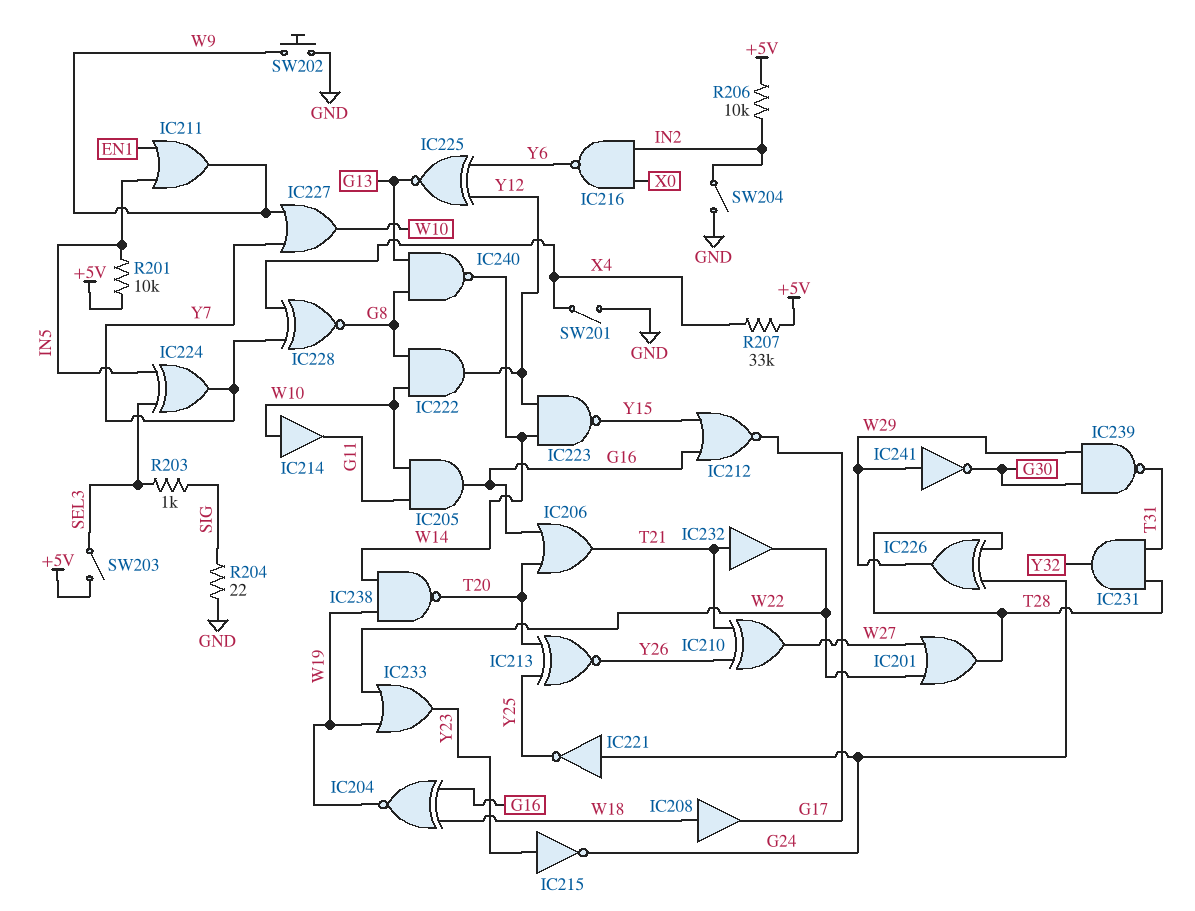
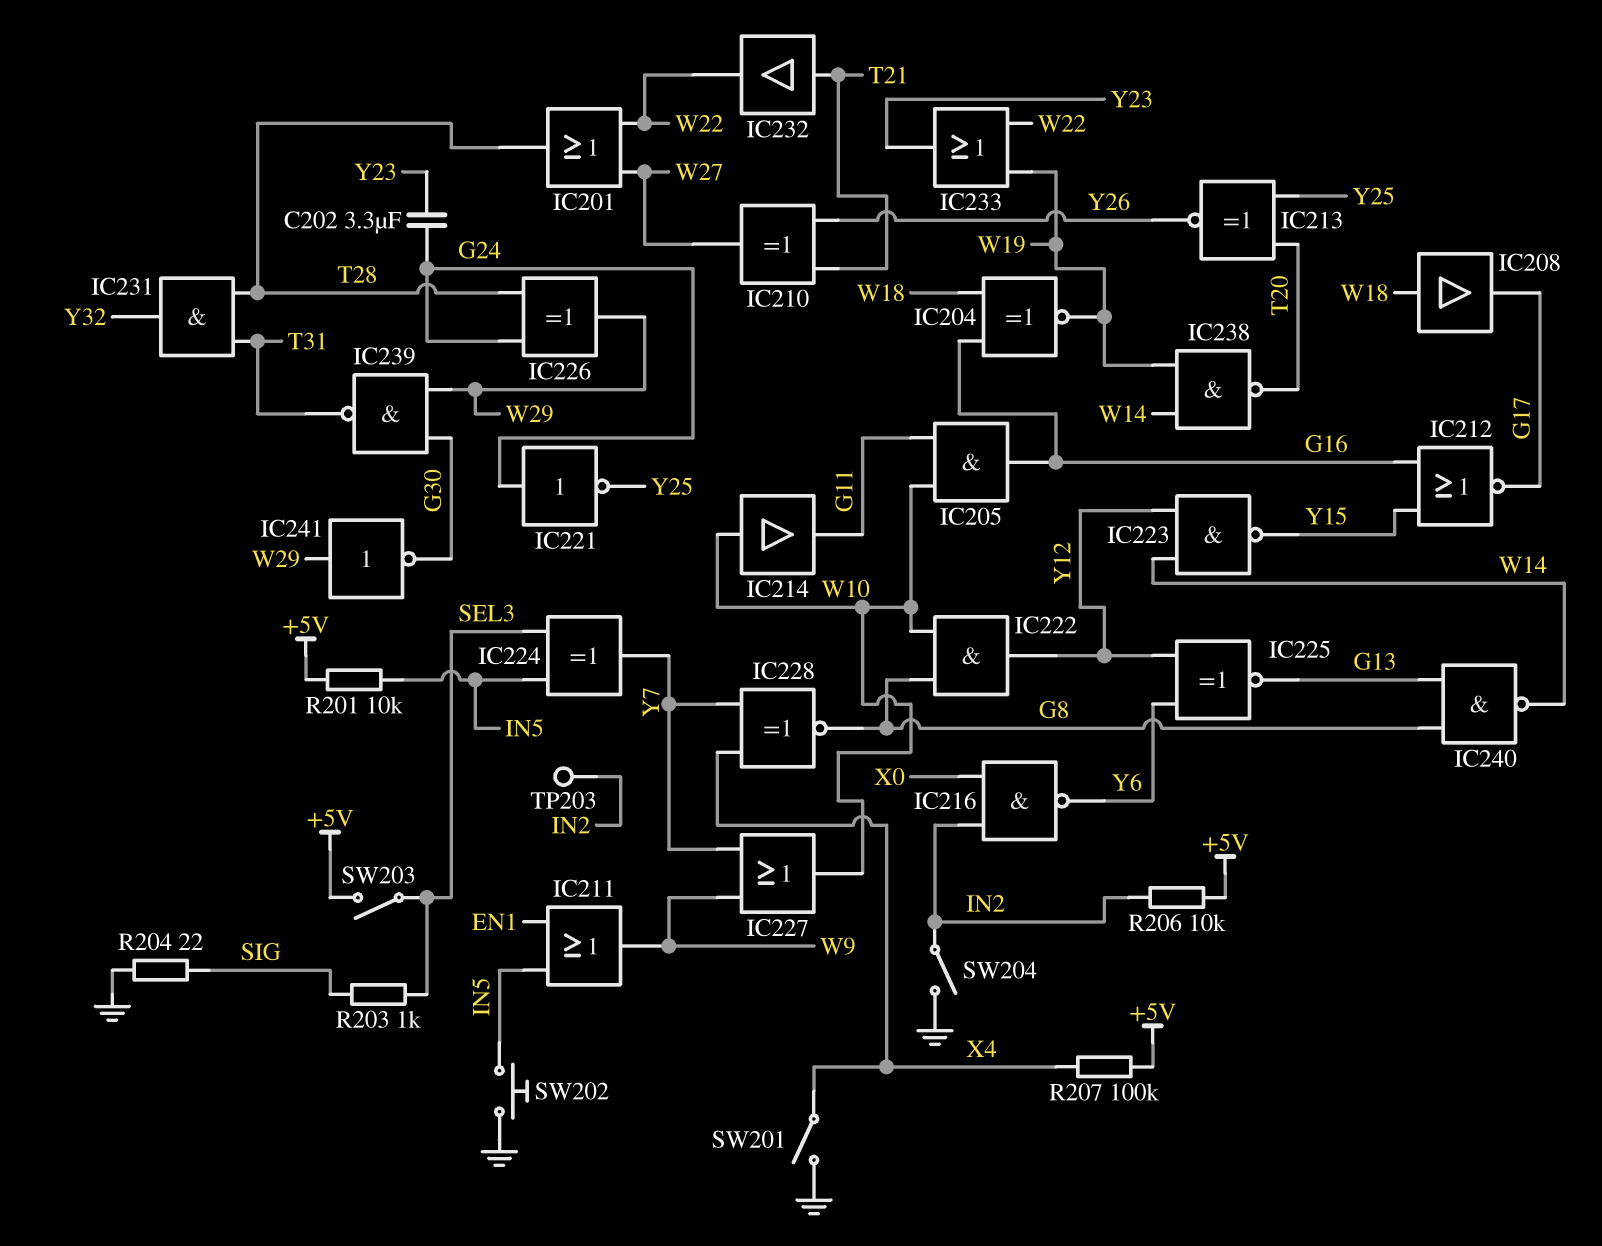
C202: none -> 3.3uF (G24, Y23)
IC206: OR (in G16, in T20, out T21) -> none
IC215: NOT (in Y23, out G24) -> none
R207: 33k (+5V, X4) -> 100k (+5V, X4)
SW202: button (GND, W9) -> button (GND, IN5)
TP203: none -> test point (IN2)

